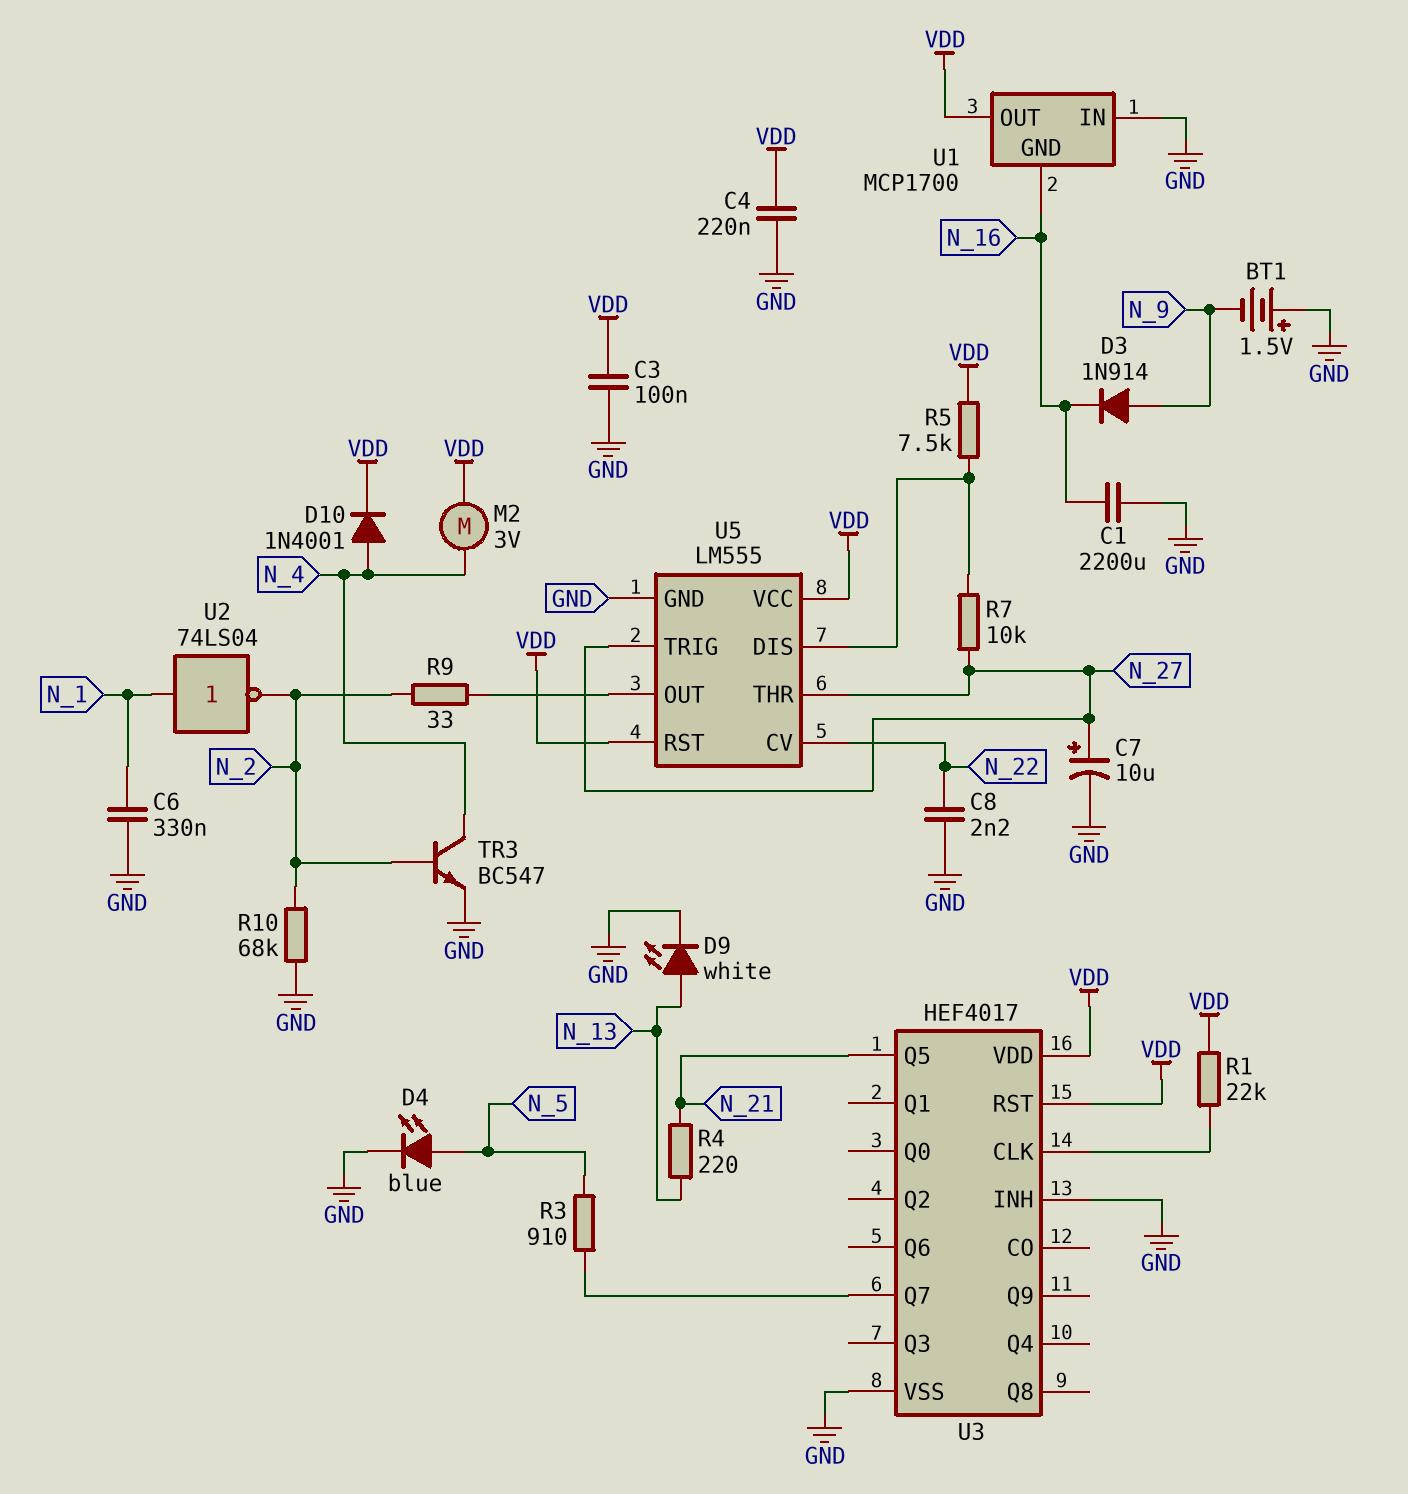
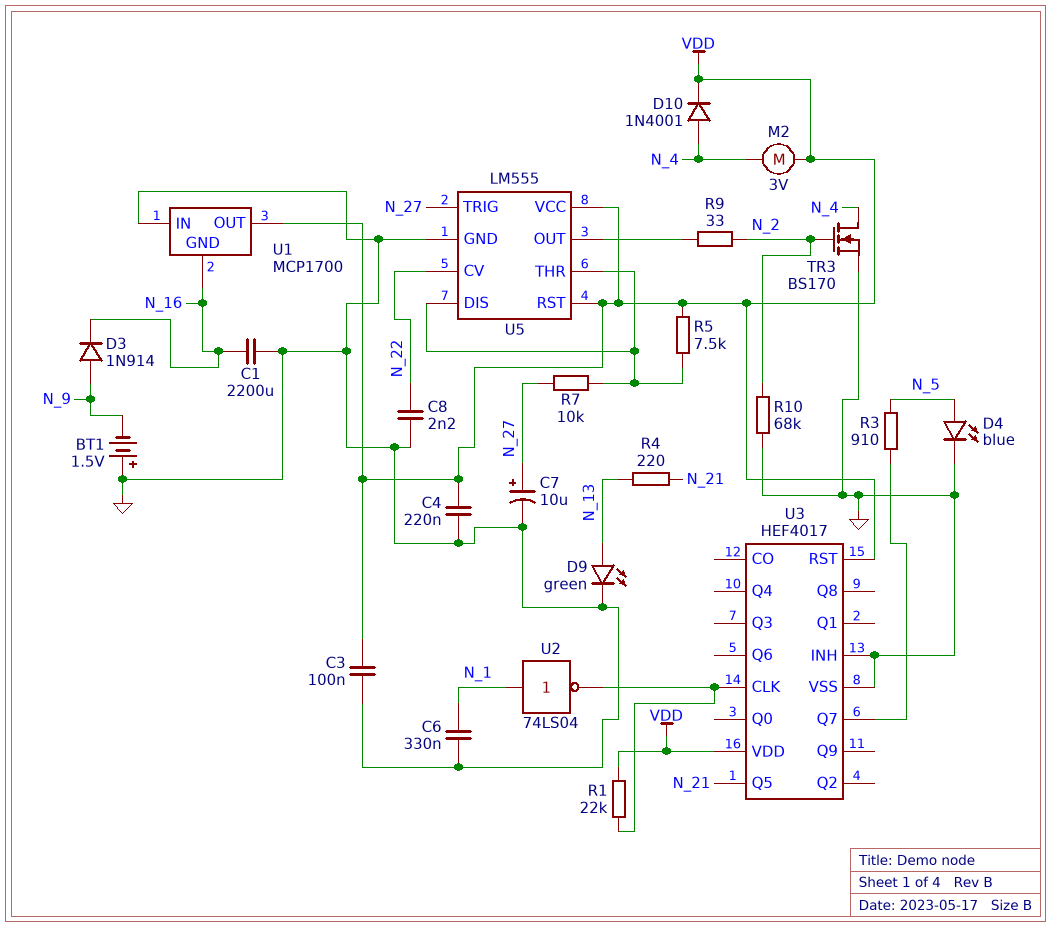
D9: LED white (A N_13, K GND) -> LED green (A N_13, K GND)
TR3: NPN BC547 (B N_2, C N_4, E GND) -> NMOS BS170 (G N_2, D N_4, S GND)
U2: NOT 74LS04 (in N_1, out N_2) -> NOT 74LS04 (in N_1, out U3/CLK)
U5 pin THR: N_27 -> U5/DIS

